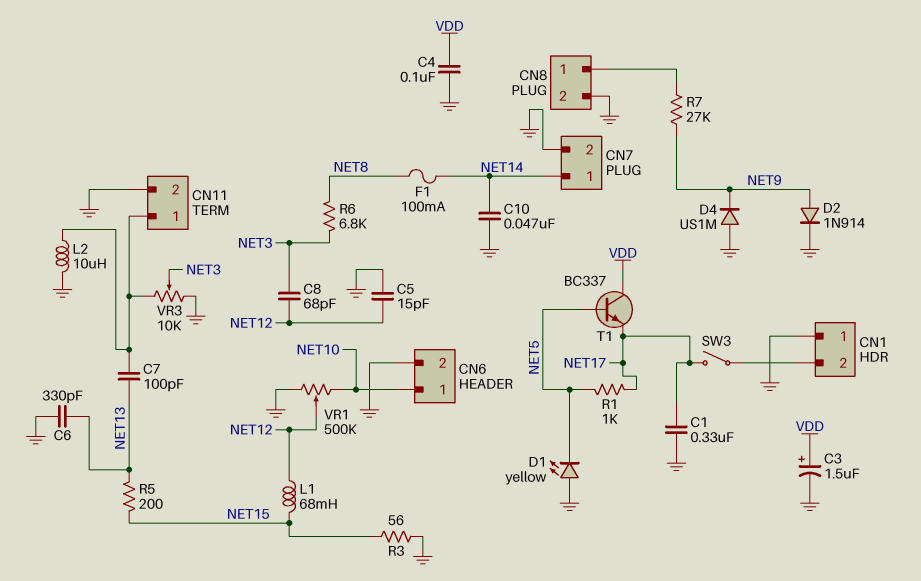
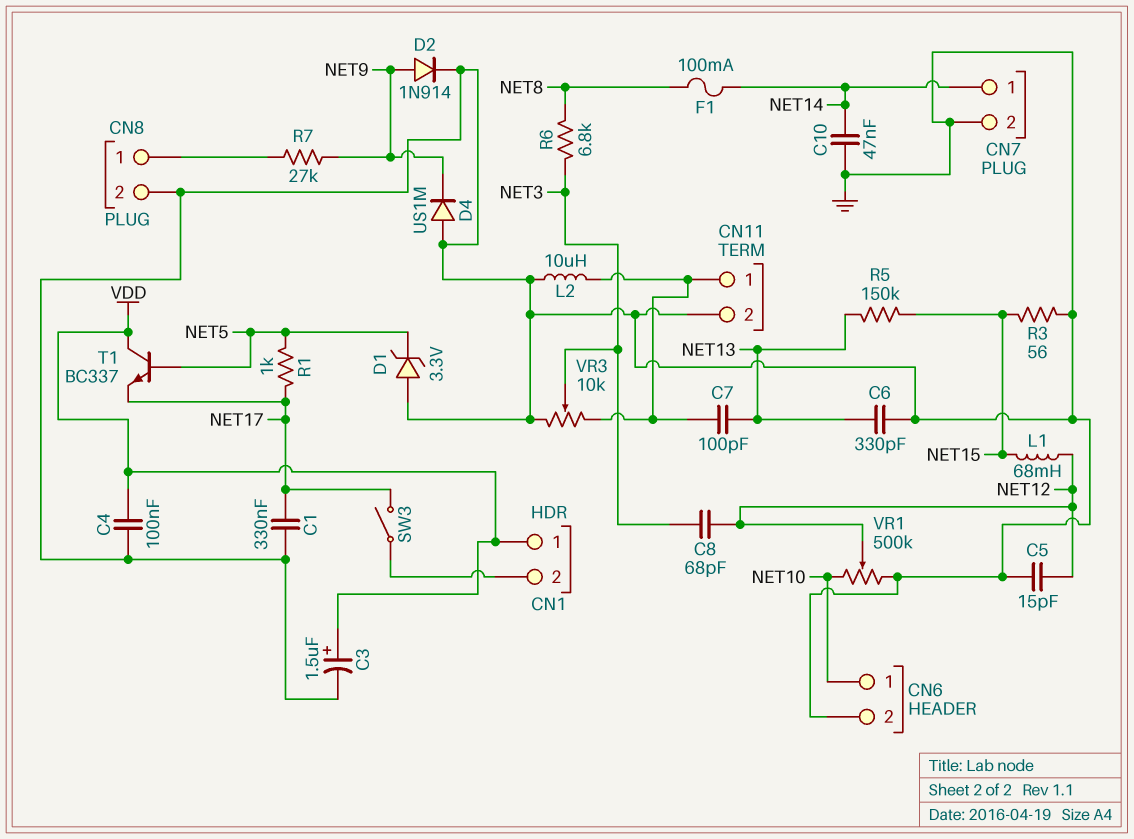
CN1 pin 1: GND -> VDD
D1: LED yellow (A GND, K NET5) -> zener 3.3V (A GND, K NET5)
R5: 200 (NET13, NET15) -> 150k (NET13, NET15)

